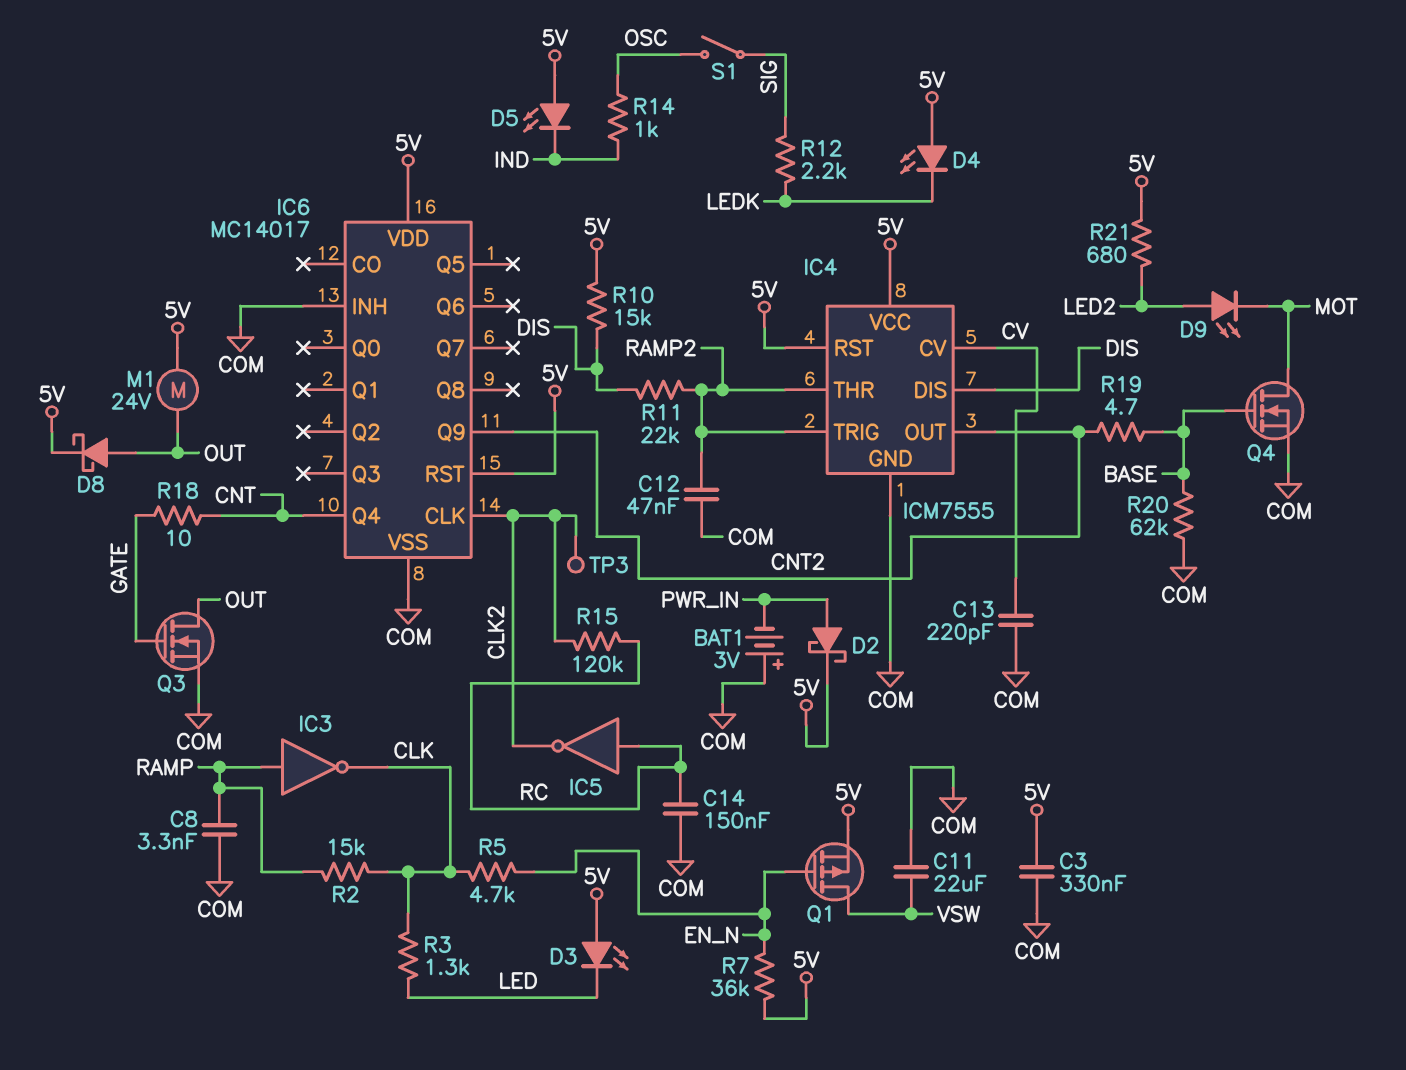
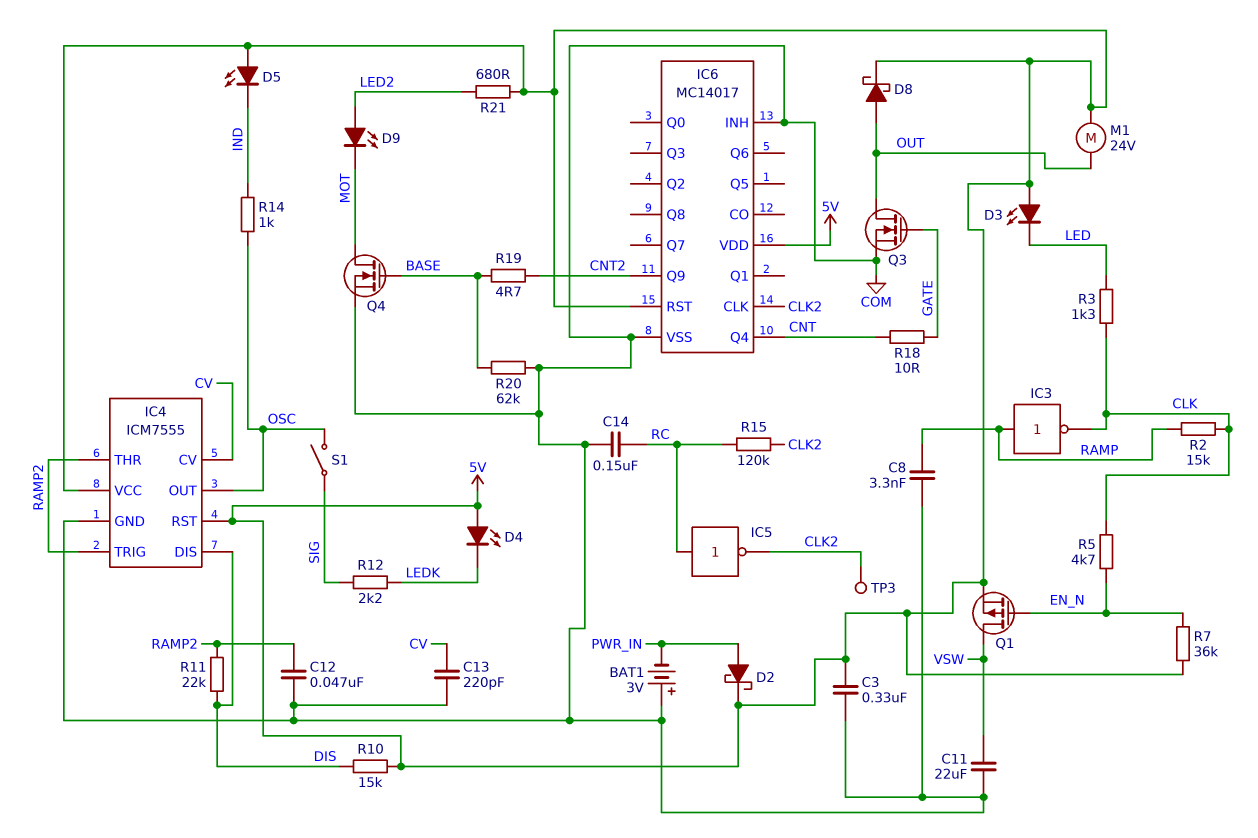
IC4 pin OUT: CNT2 -> OSC

